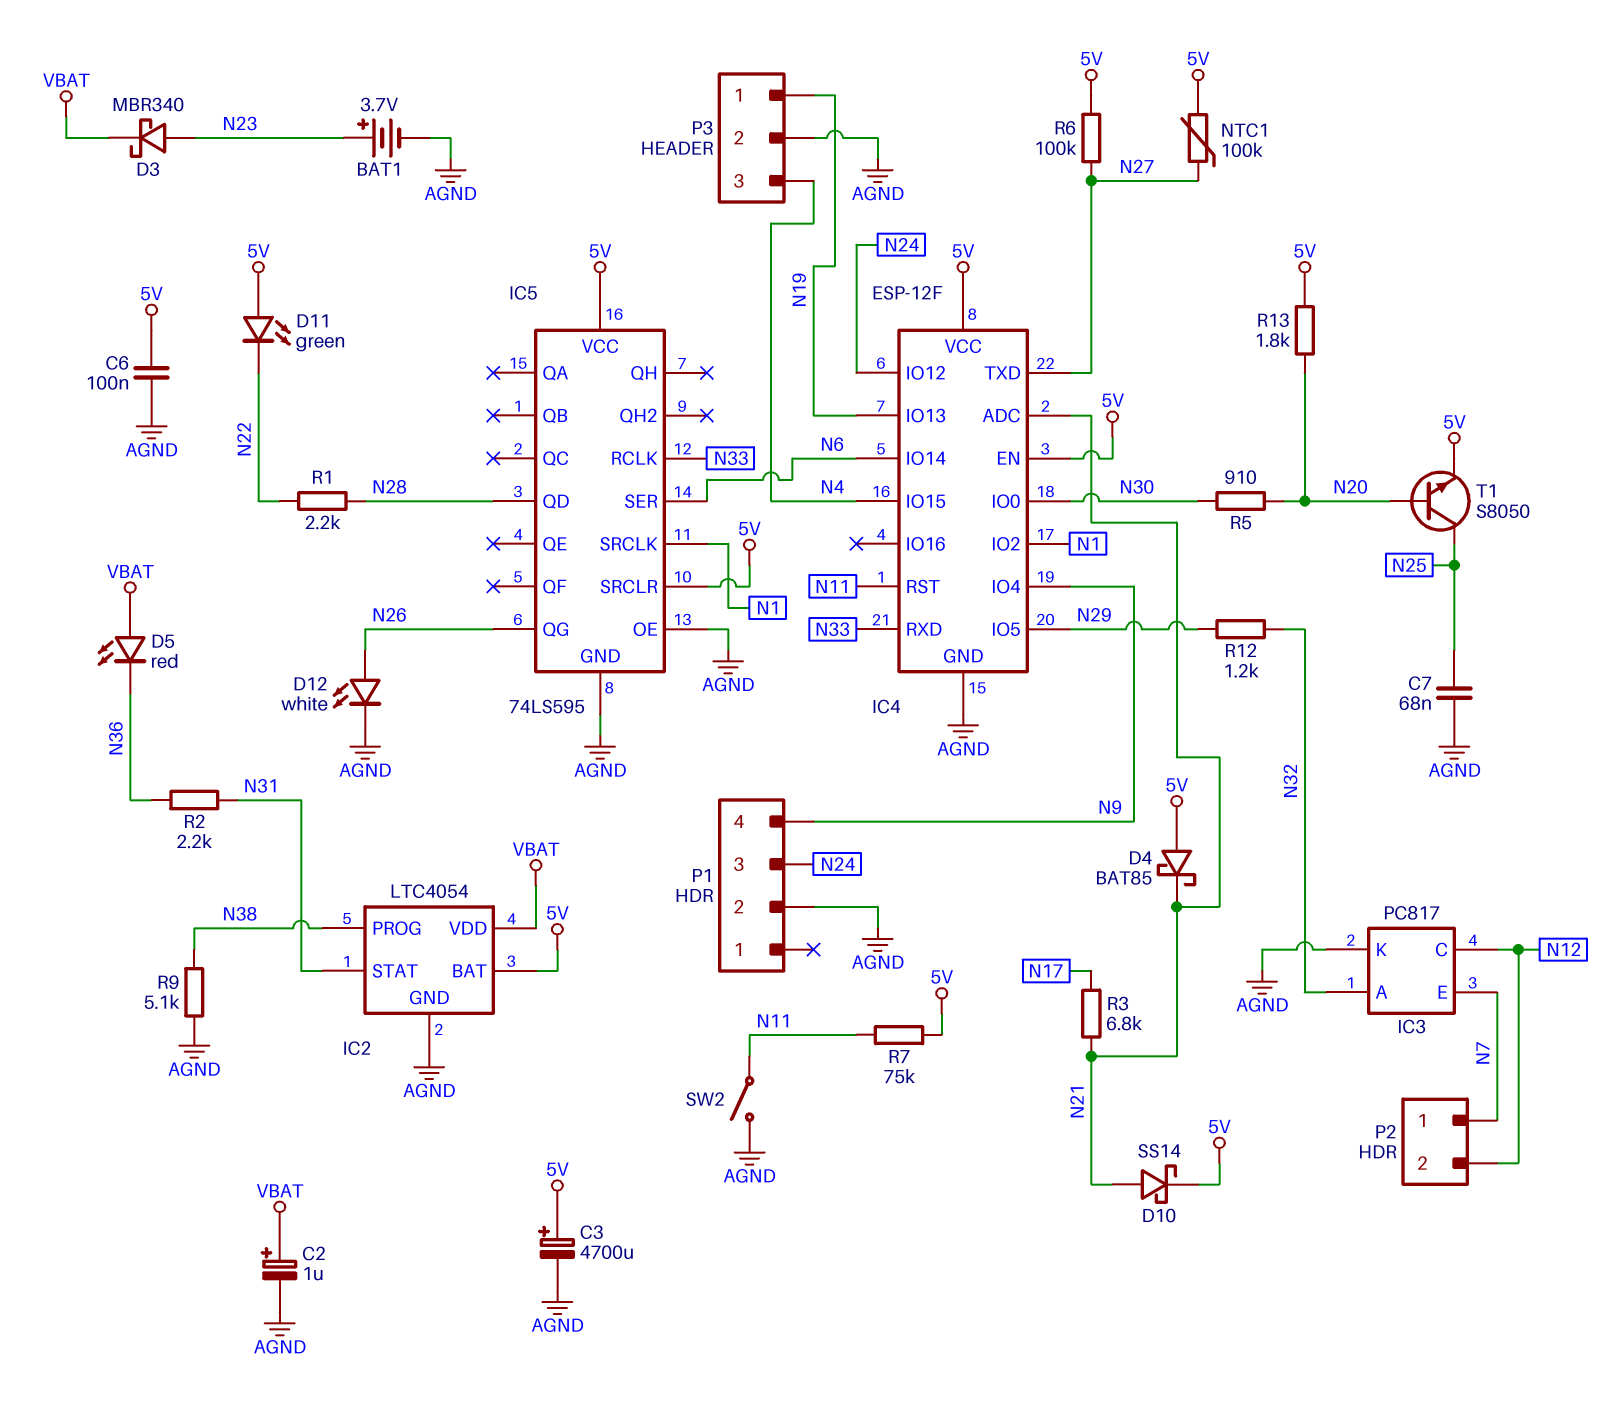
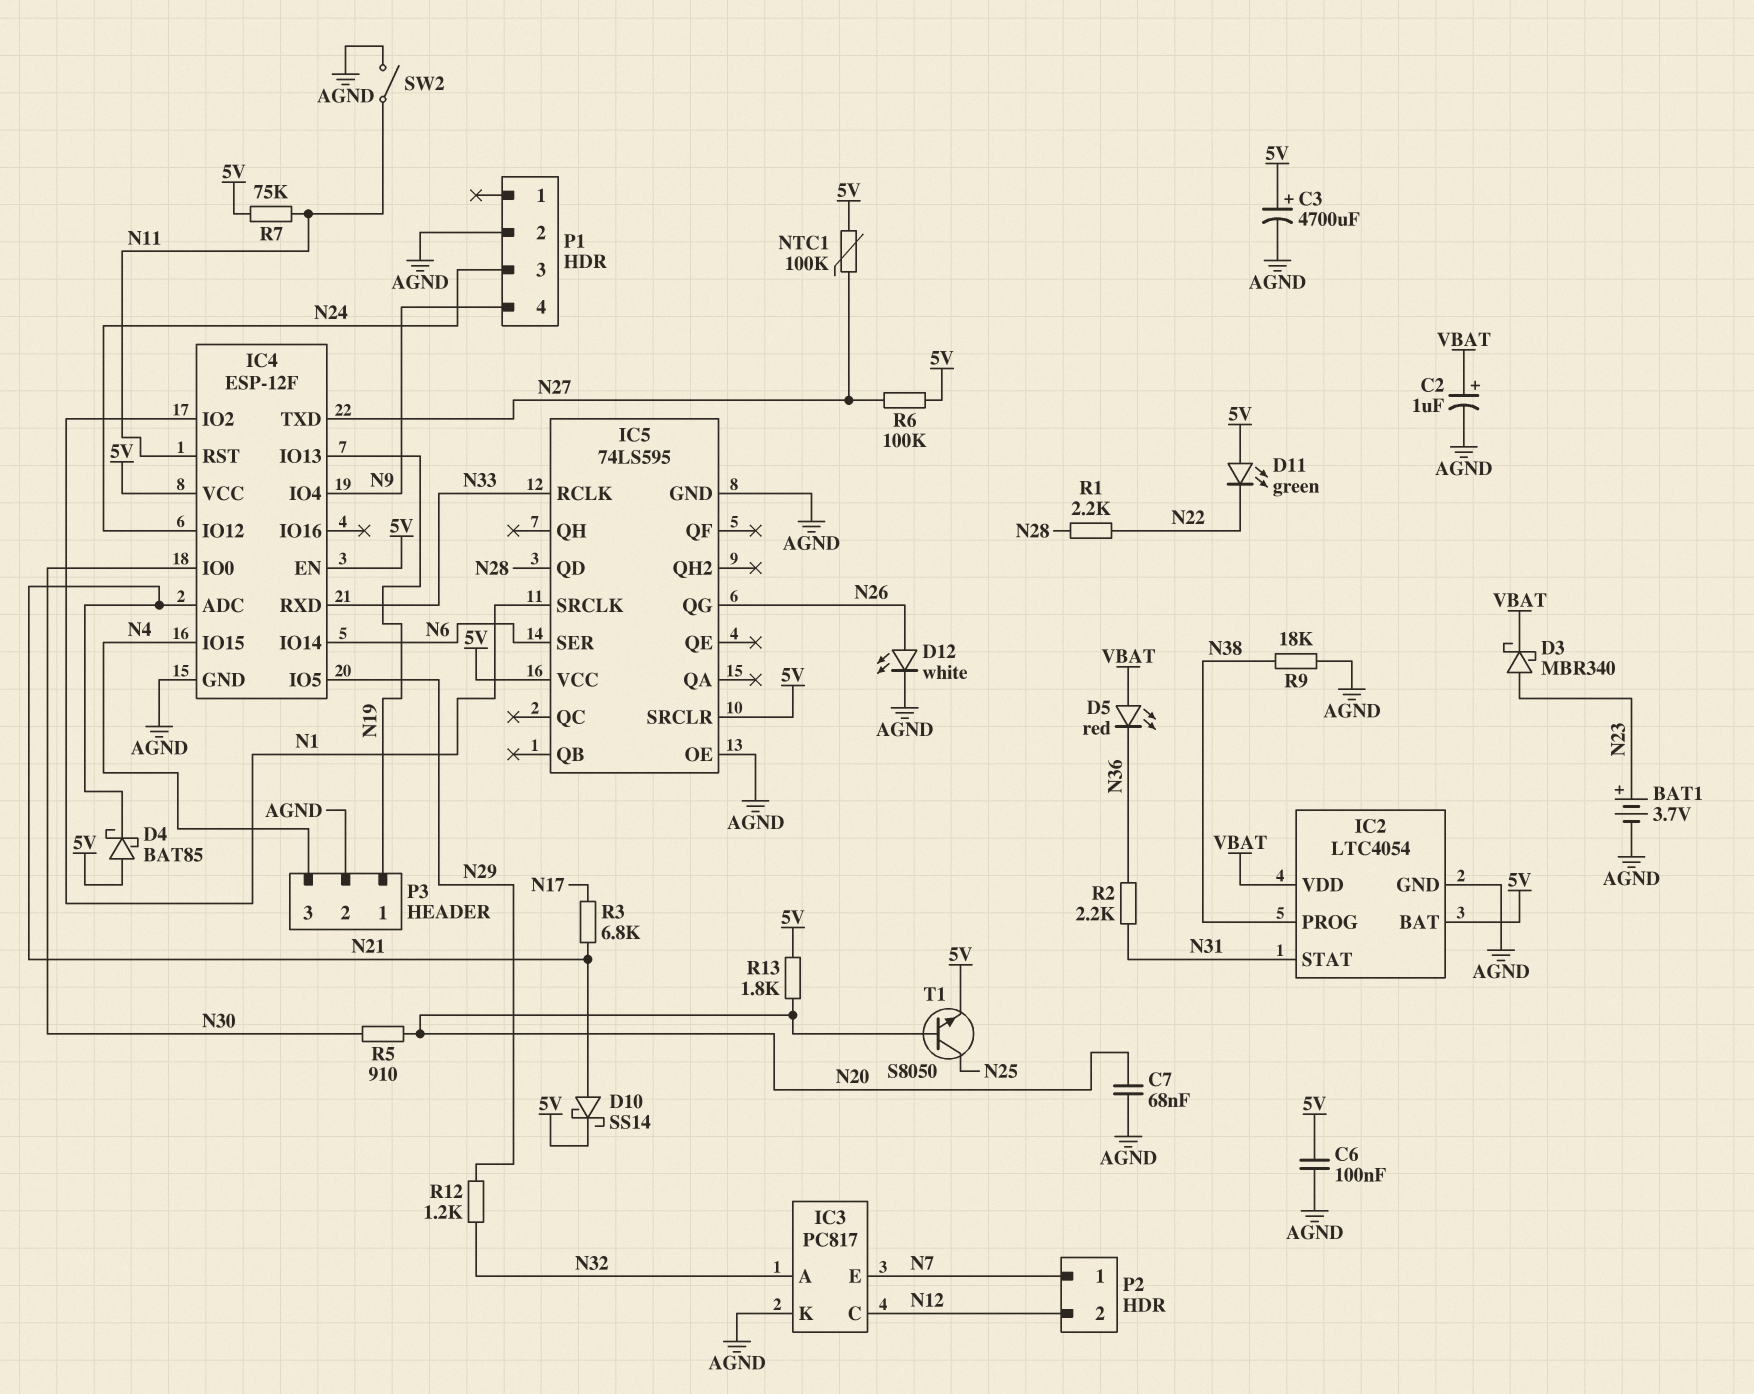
C7: 68nF (AGND, N25) -> 68nF (AGND, N20)
R9: 5.1k (AGND, N38) -> 18k (AGND, N38)

